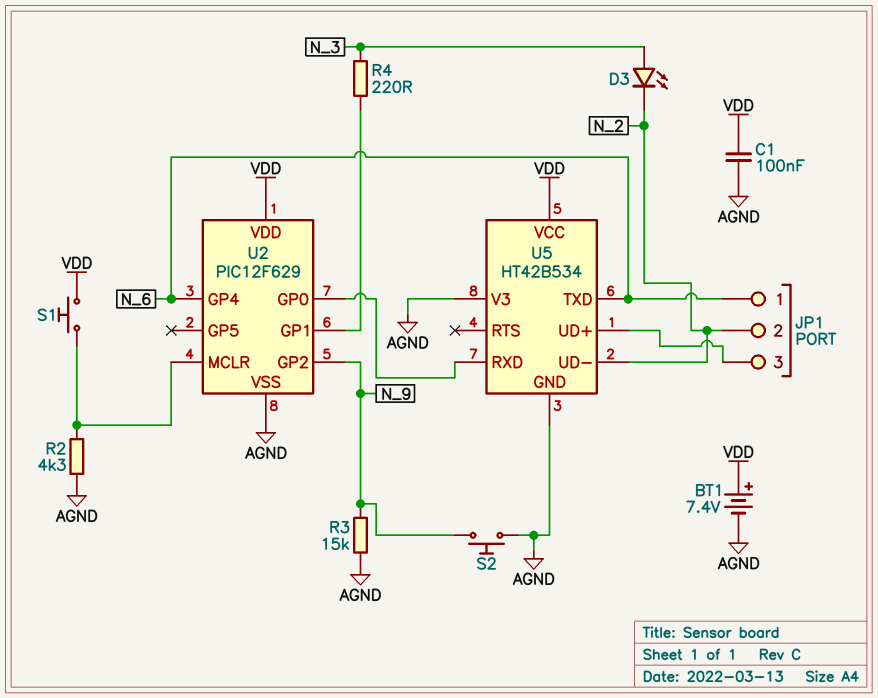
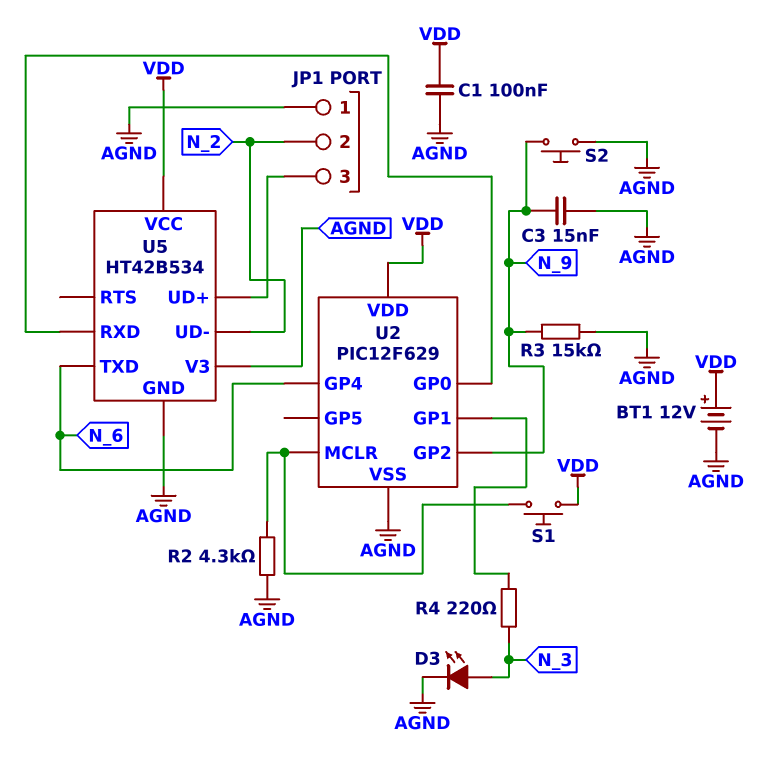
BT1: 7.4V (plus VDD, minus AGND) -> 12V (plus VDD, minus AGND)
C3: none -> 15nF (AGND, N_9)
D3: LED (A N_3, K N_2) -> LED (A N_3, K AGND)
JP1 pin 1: N_6 -> AGND

